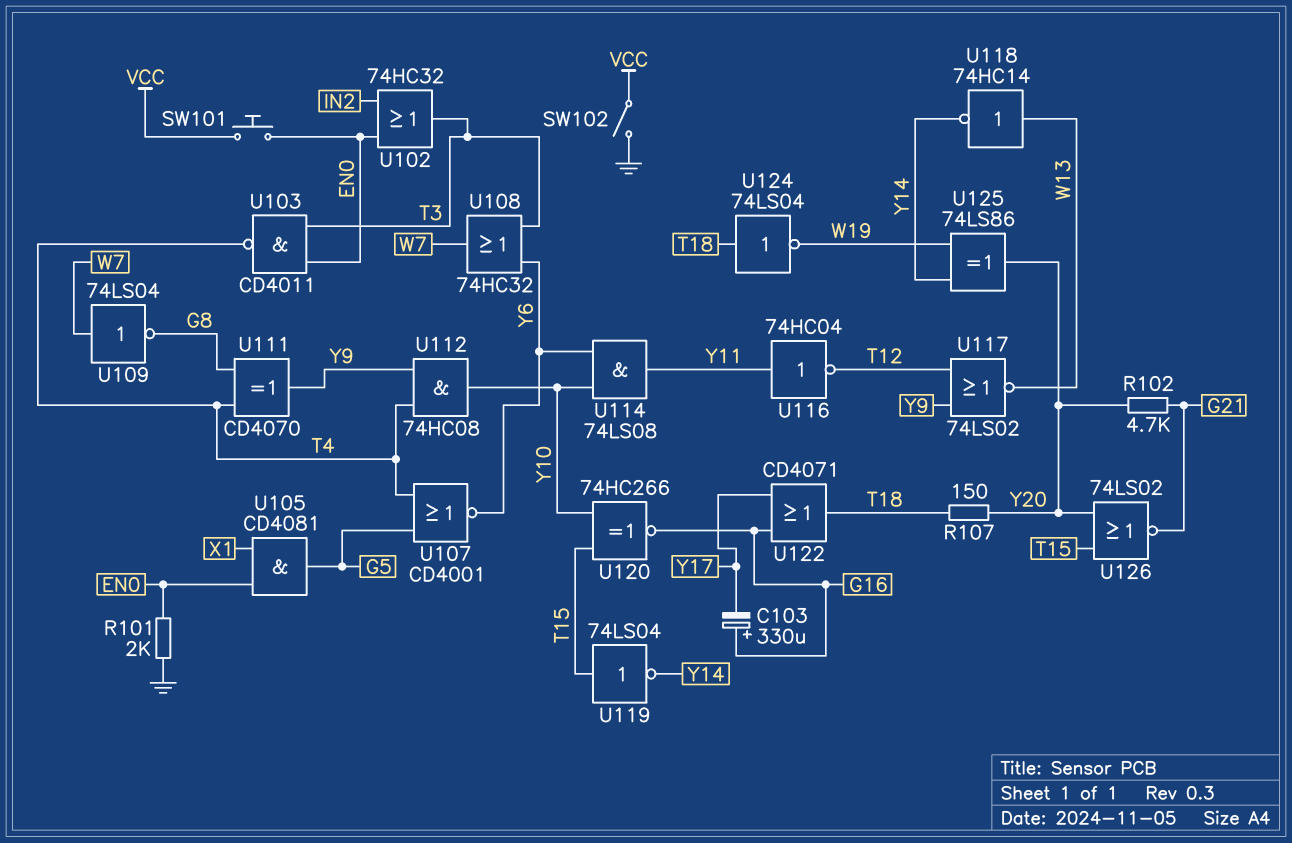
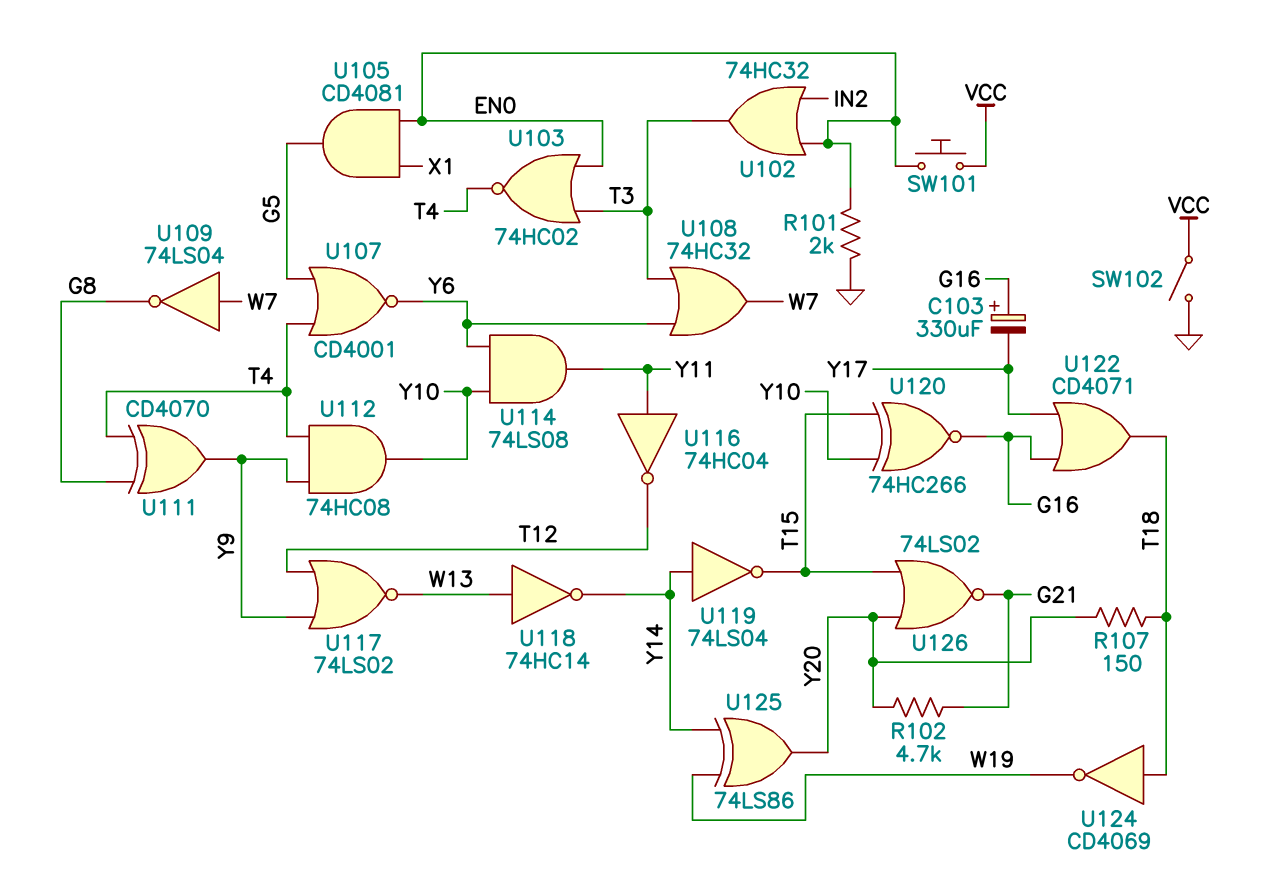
U103: NAND CD4011 (in EN0, in T3, out T4) -> NOR 74HC02 (in EN0, in T3, out T4)
U119: NOT 74LS04 (in T15, out Y14) -> NOT 74LS04 (in Y14, out T15)
U124: NOT 74LS04 (in T18, out W19) -> NOT CD4069 (in T18, out W19)

